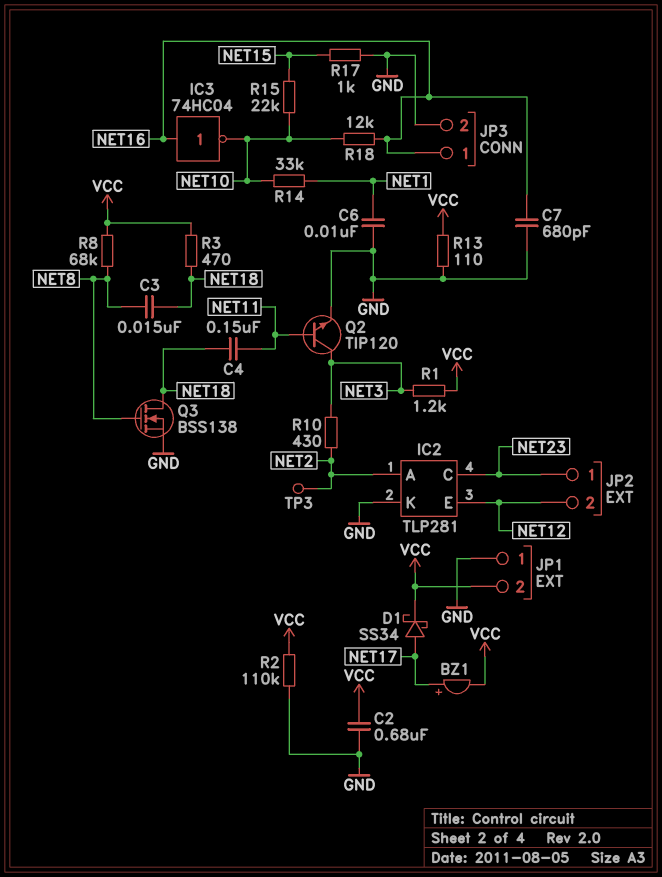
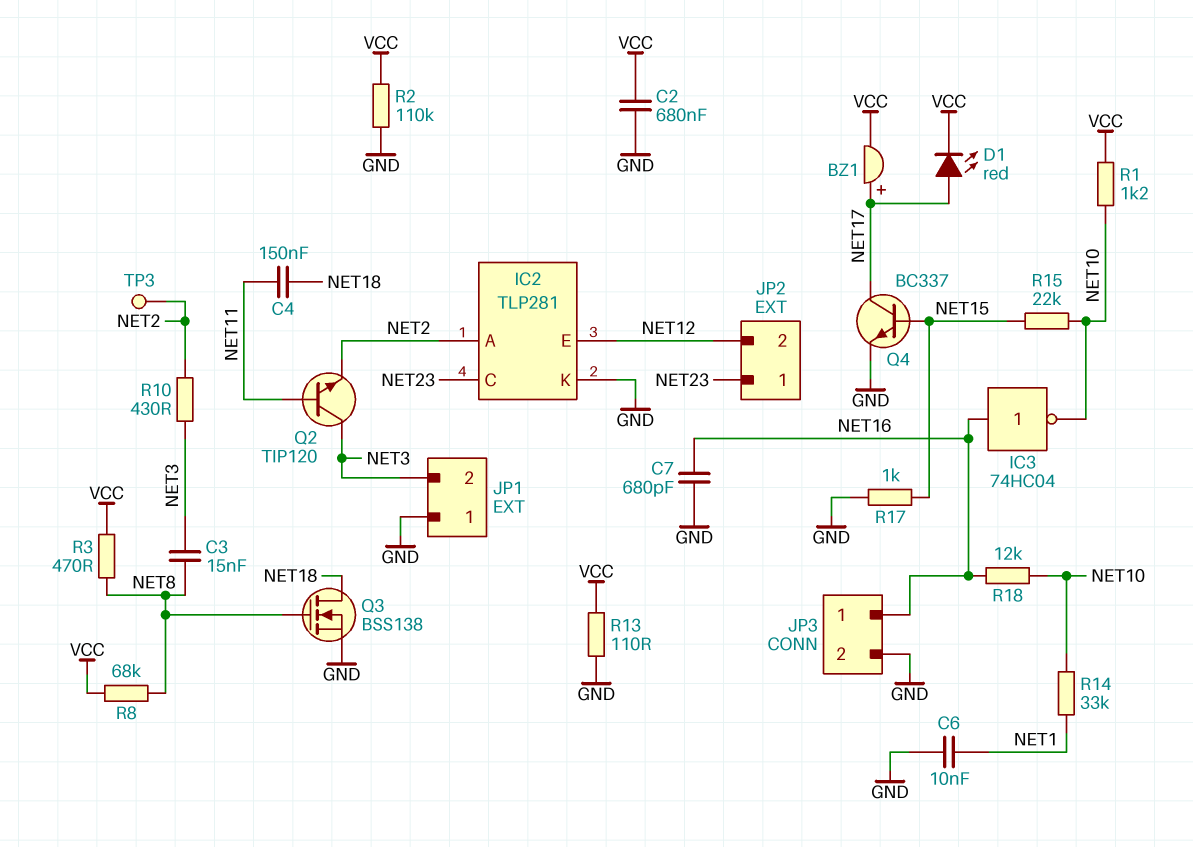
C3: 15nF (NET8, NET18) -> 15nF (NET3, NET8)
D1: schottky SS34 (A NET17, K VCC) -> LED red (A NET17, K VCC)
JP1 pin 2: VCC -> NET3
Q2: NPN TIP120 (B NET11, C NET3, E GND) -> NPN TIP120 (B NET11, C NET3, E NET2)
Q4: none -> NPN BC337 (B NET15, C NET17, E GND)
R1: 1.2k (NET3, VCC) -> 1.2k (NET10, VCC)
R3: 470 (NET18, VCC) -> 470 (NET8, VCC)

